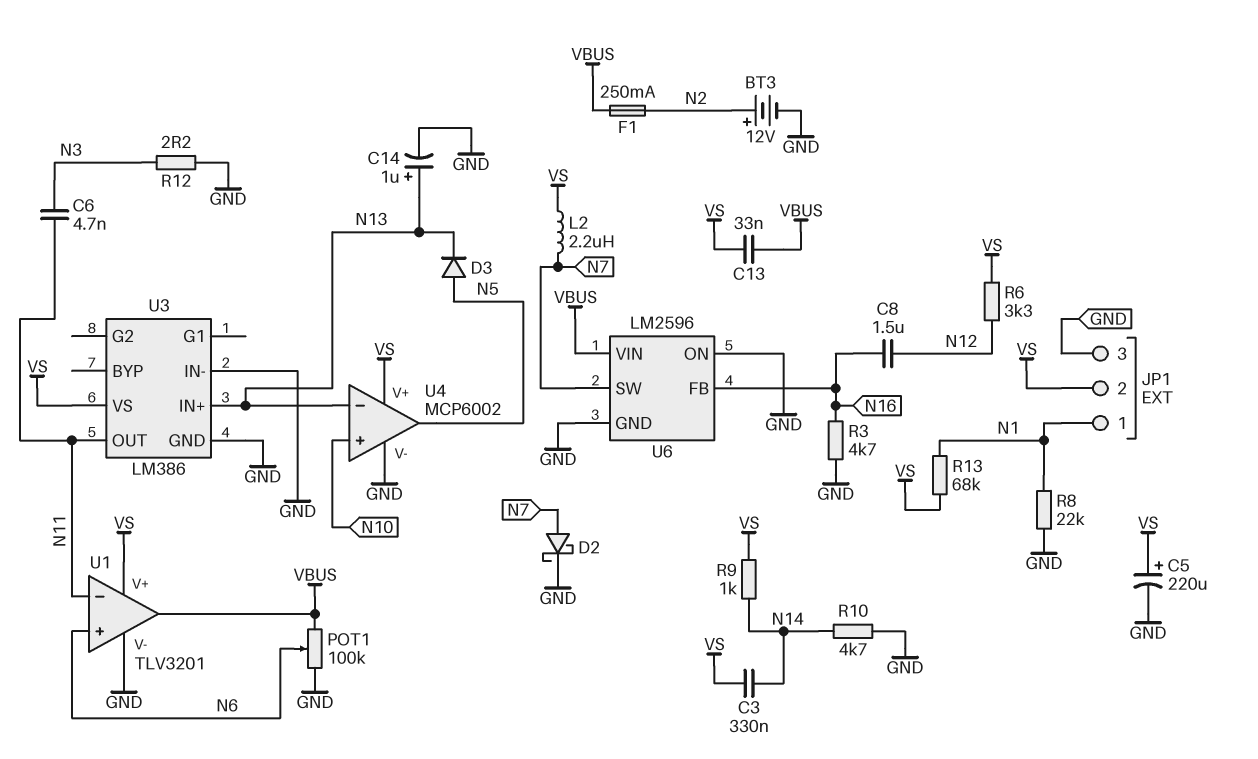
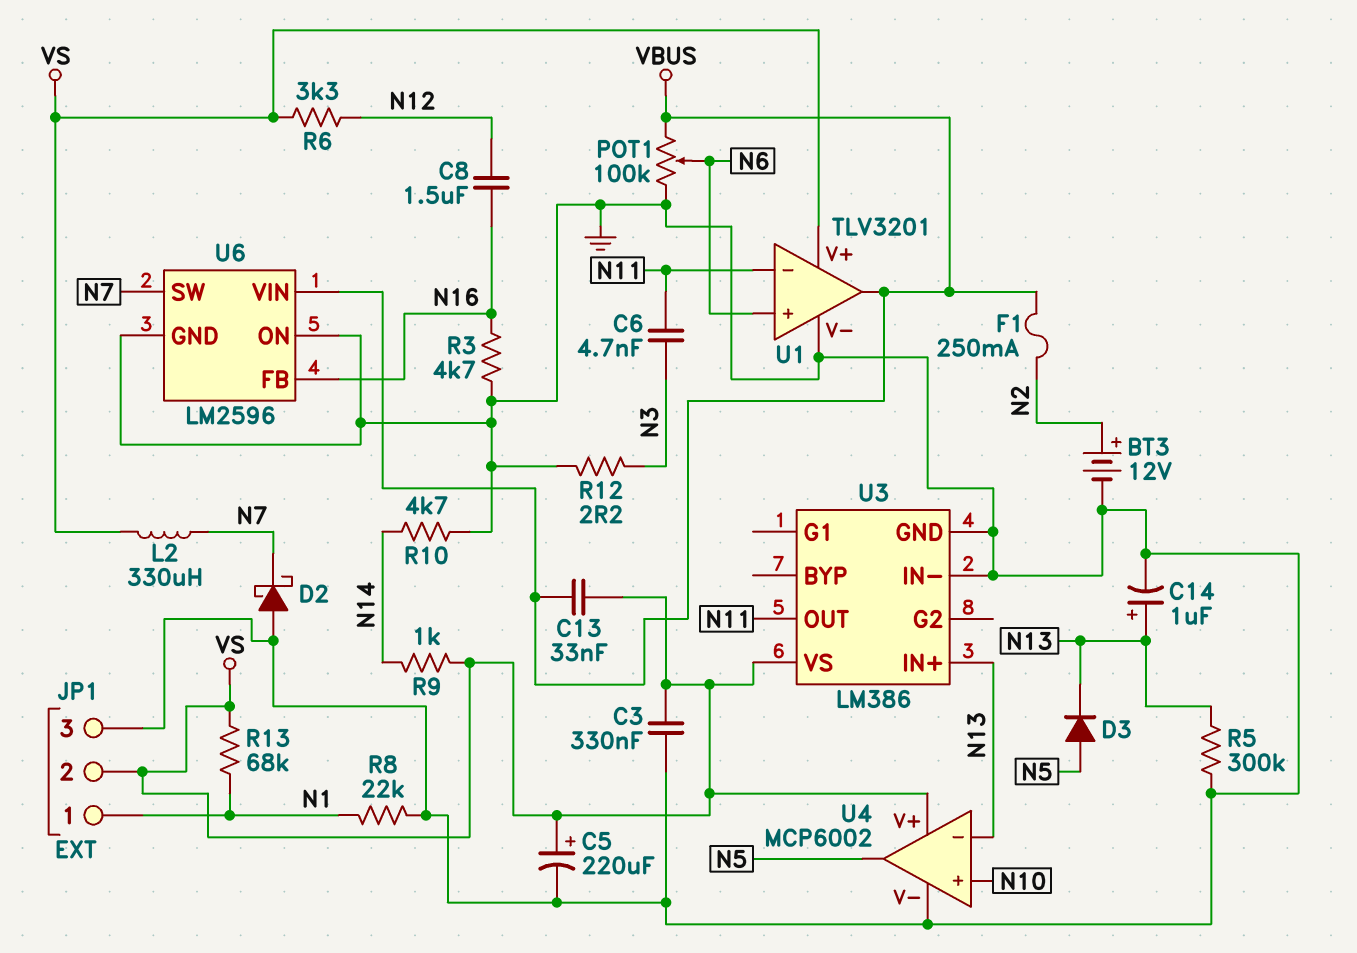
C3: 330nF (N14, VS) -> 330nF (GND, VS)
D2: schottky (A N7, K GND) -> schottky (A GND, K N7)
L2: 2.2uH (N7, VS) -> 330uH (N7, VS)
R5: none -> 300k (GND, N13)

